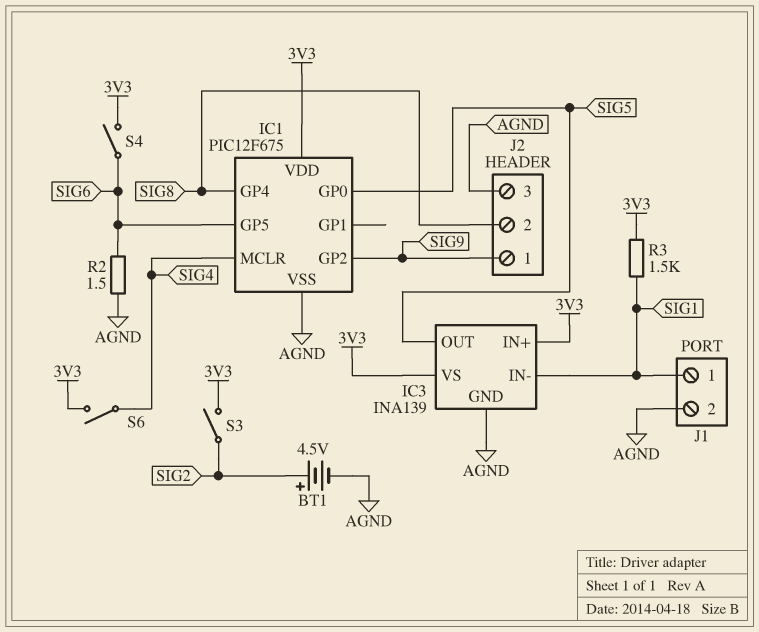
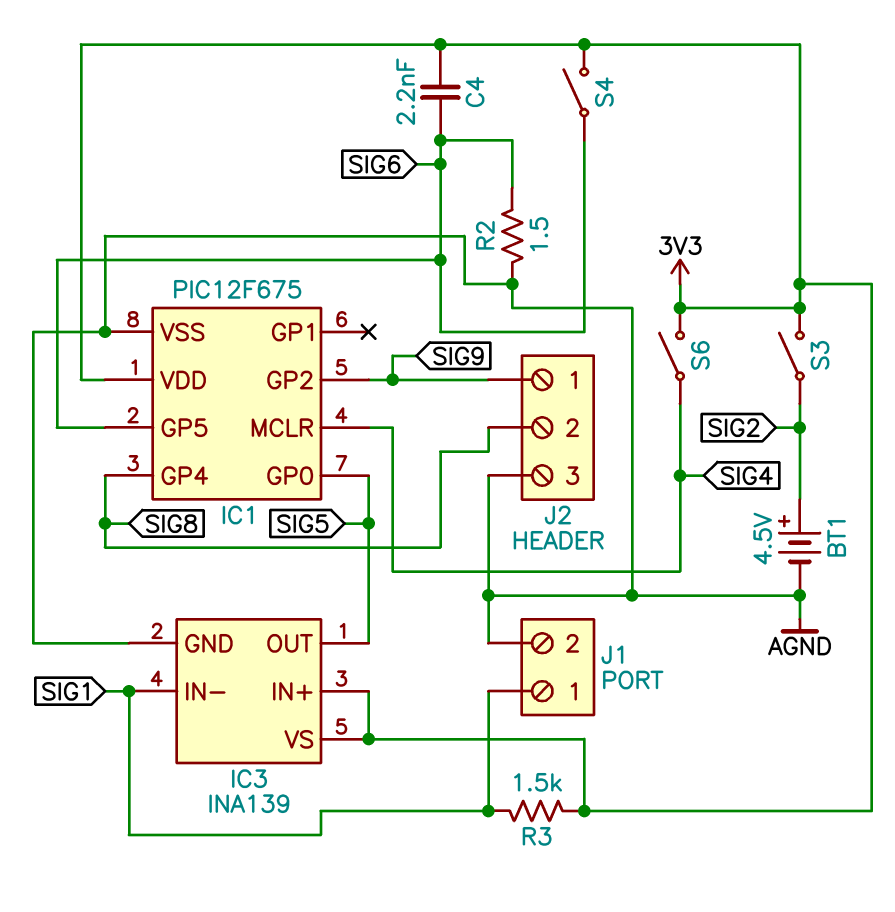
C4: none -> 2.2nF (3V3, SIG6)

